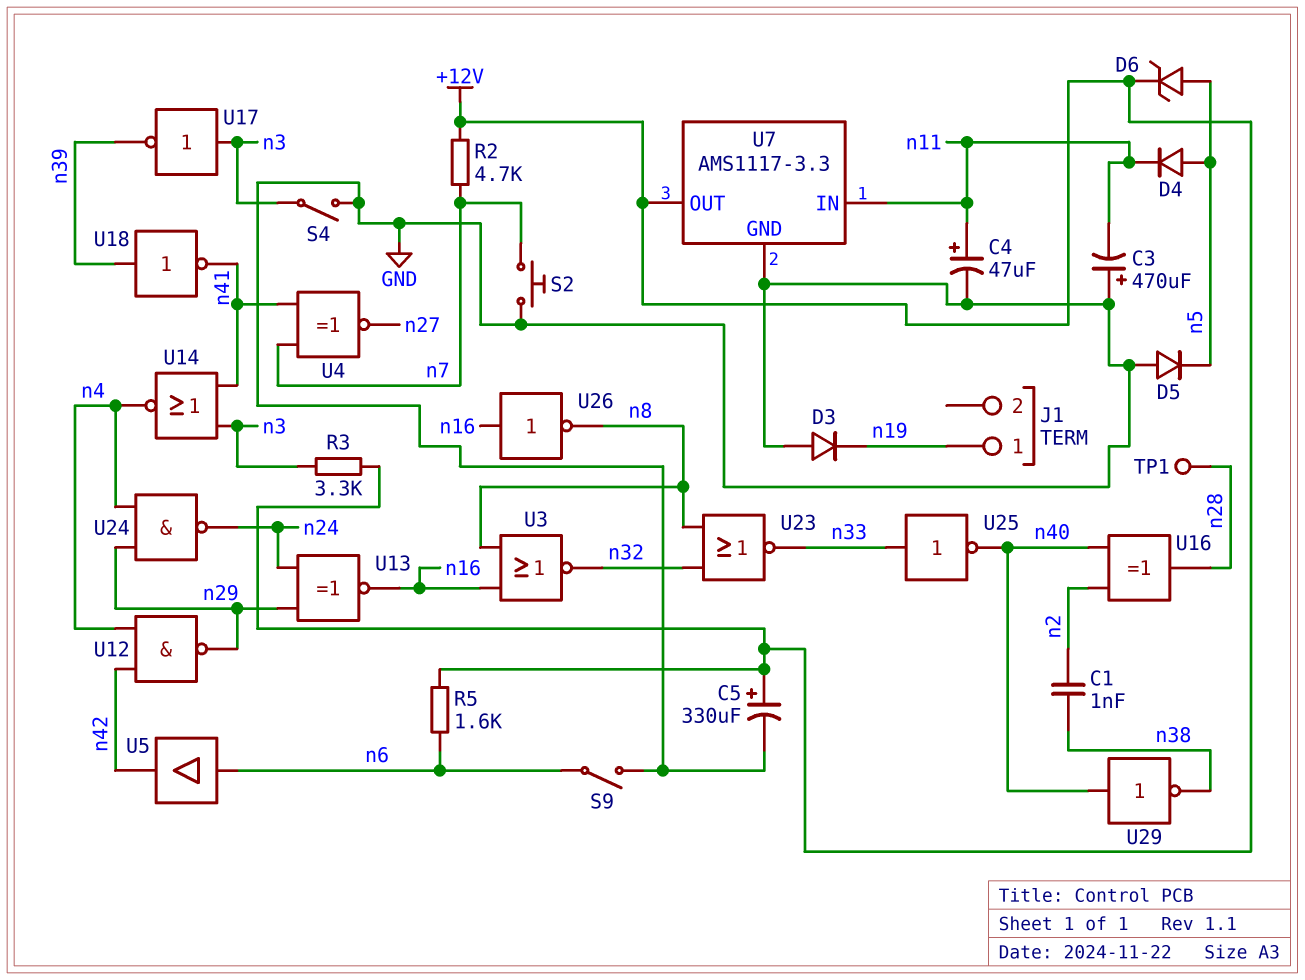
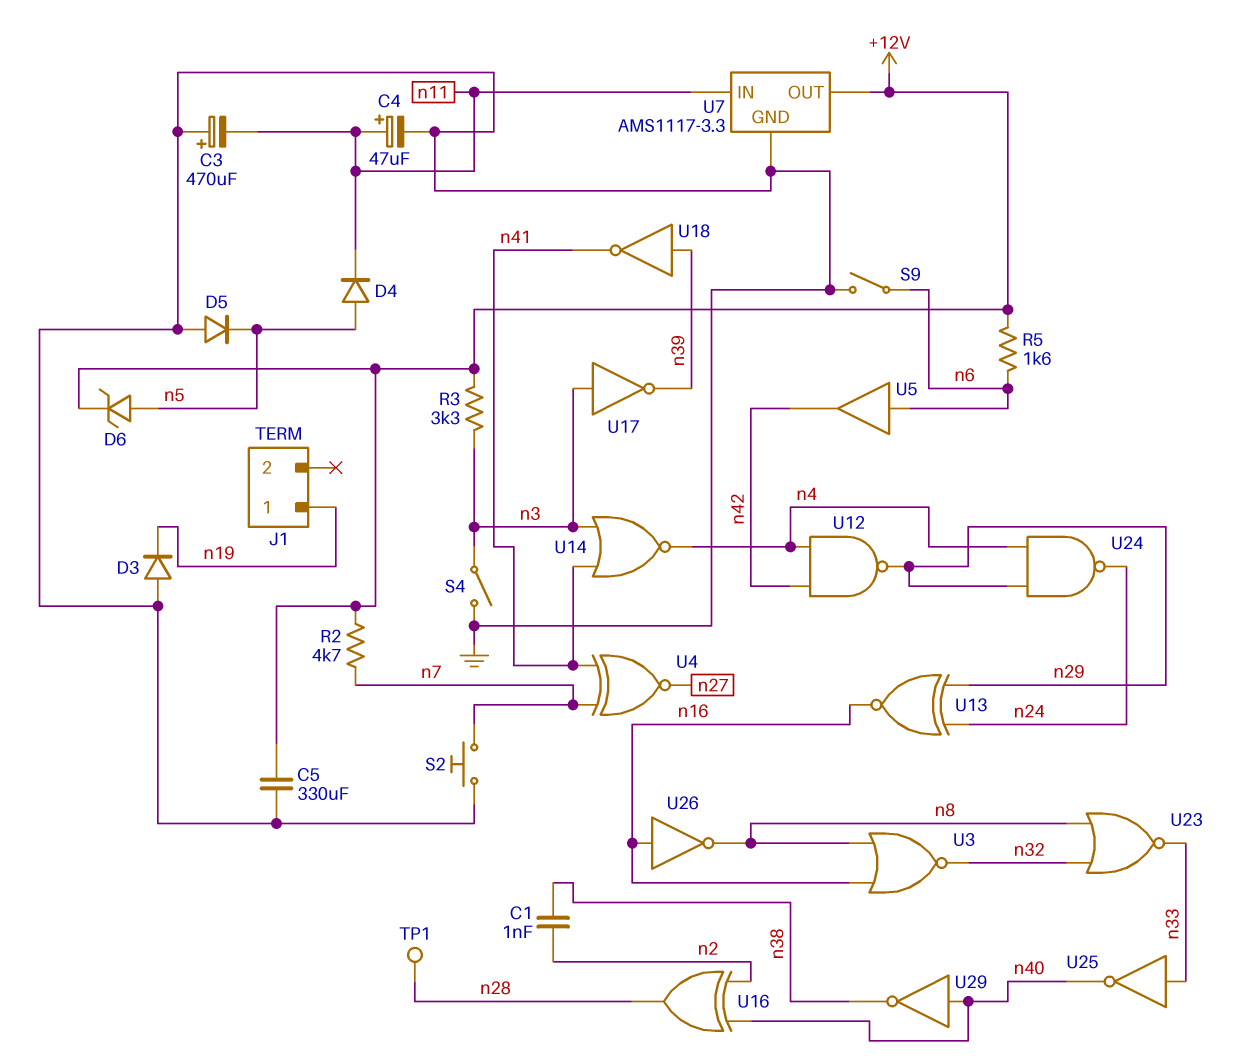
C5: 330uF (plus +12V, minus GND) -> 330uF (+12V, GND)

